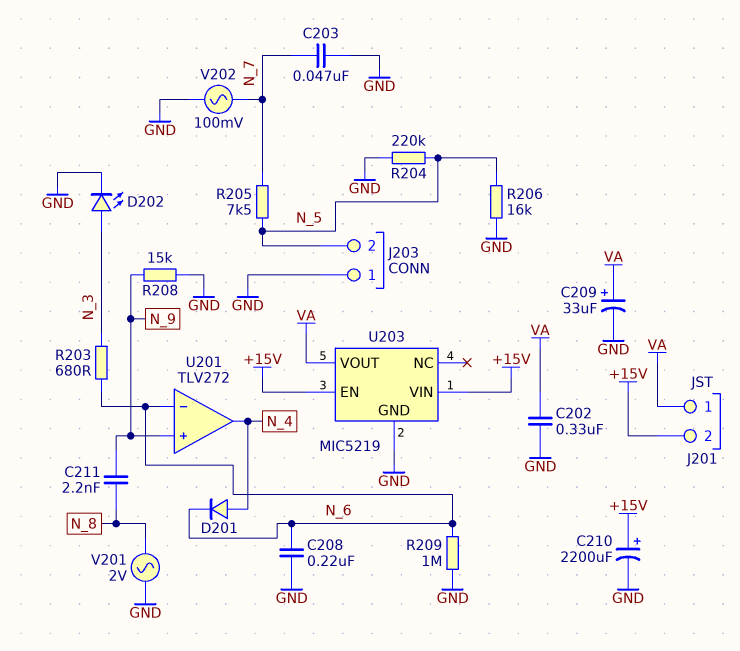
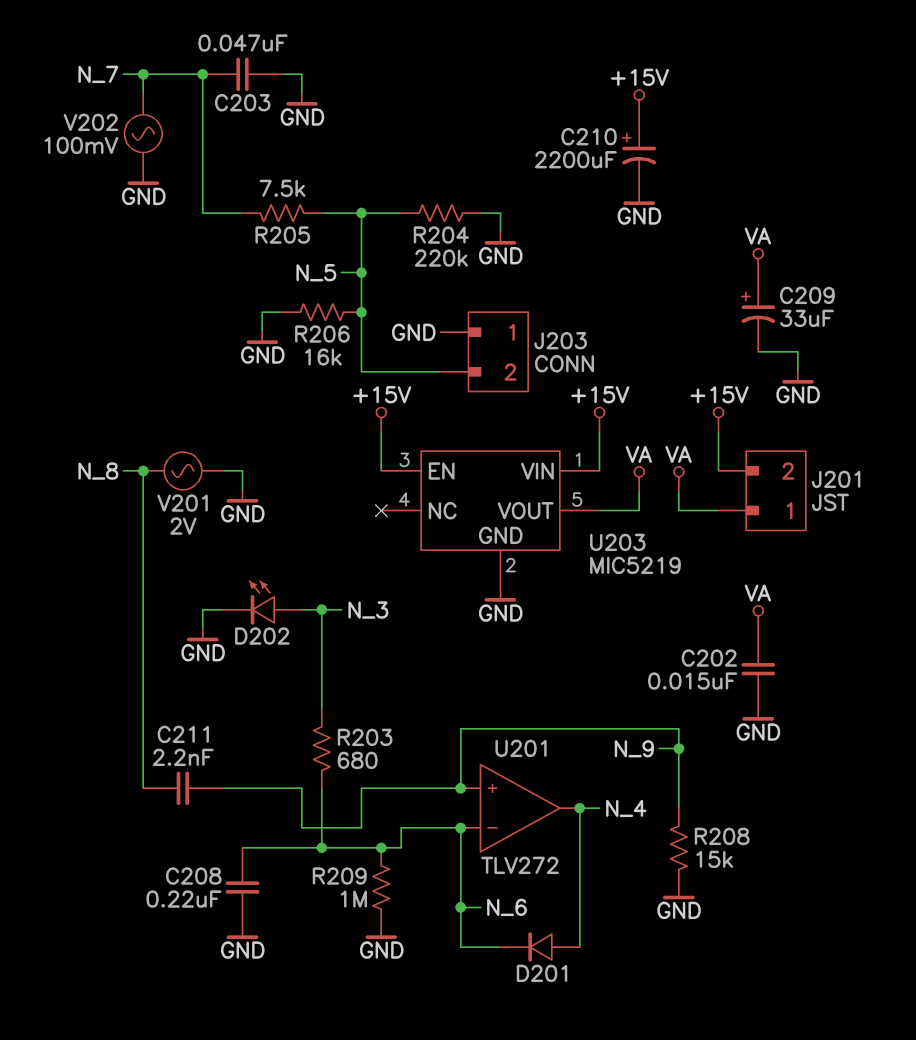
C202: 330nF (GND, VA) -> 15nF (GND, VA)

